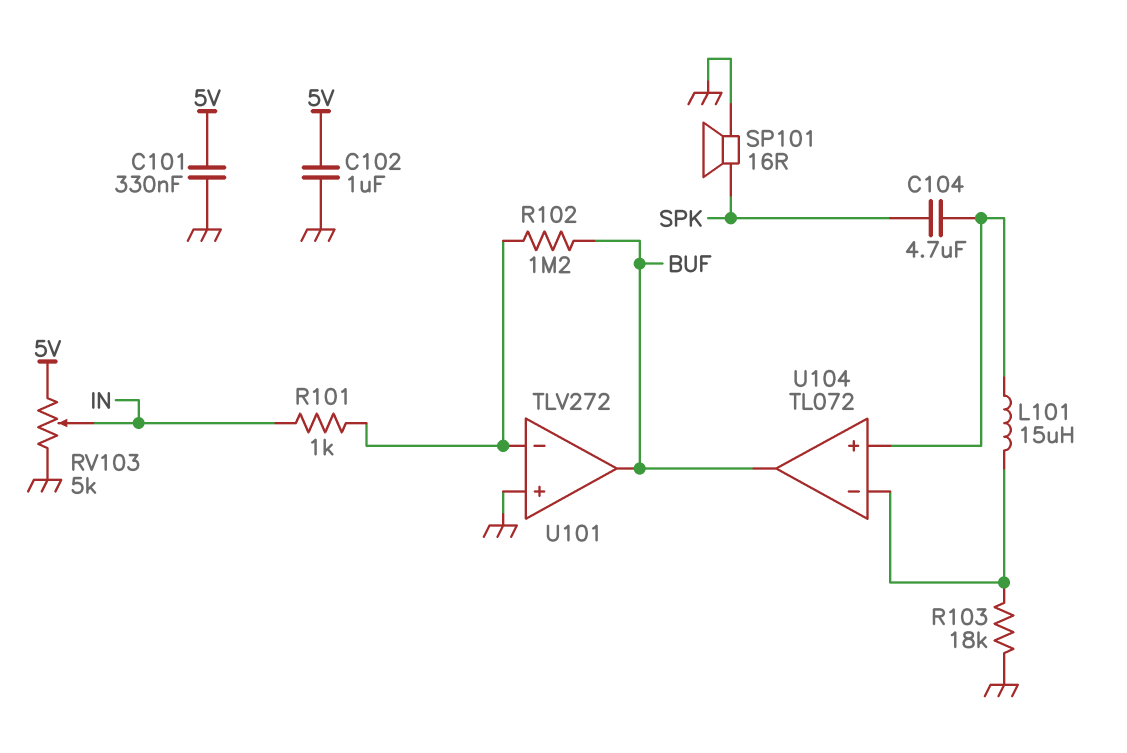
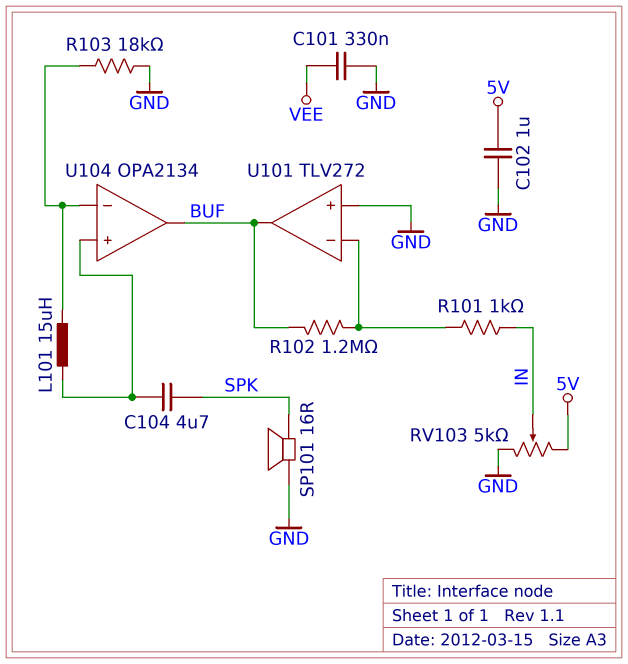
C101: 330nF (5V, GND) -> 330nF (GND, VEE)
U104: TL072 -> OPA2134

